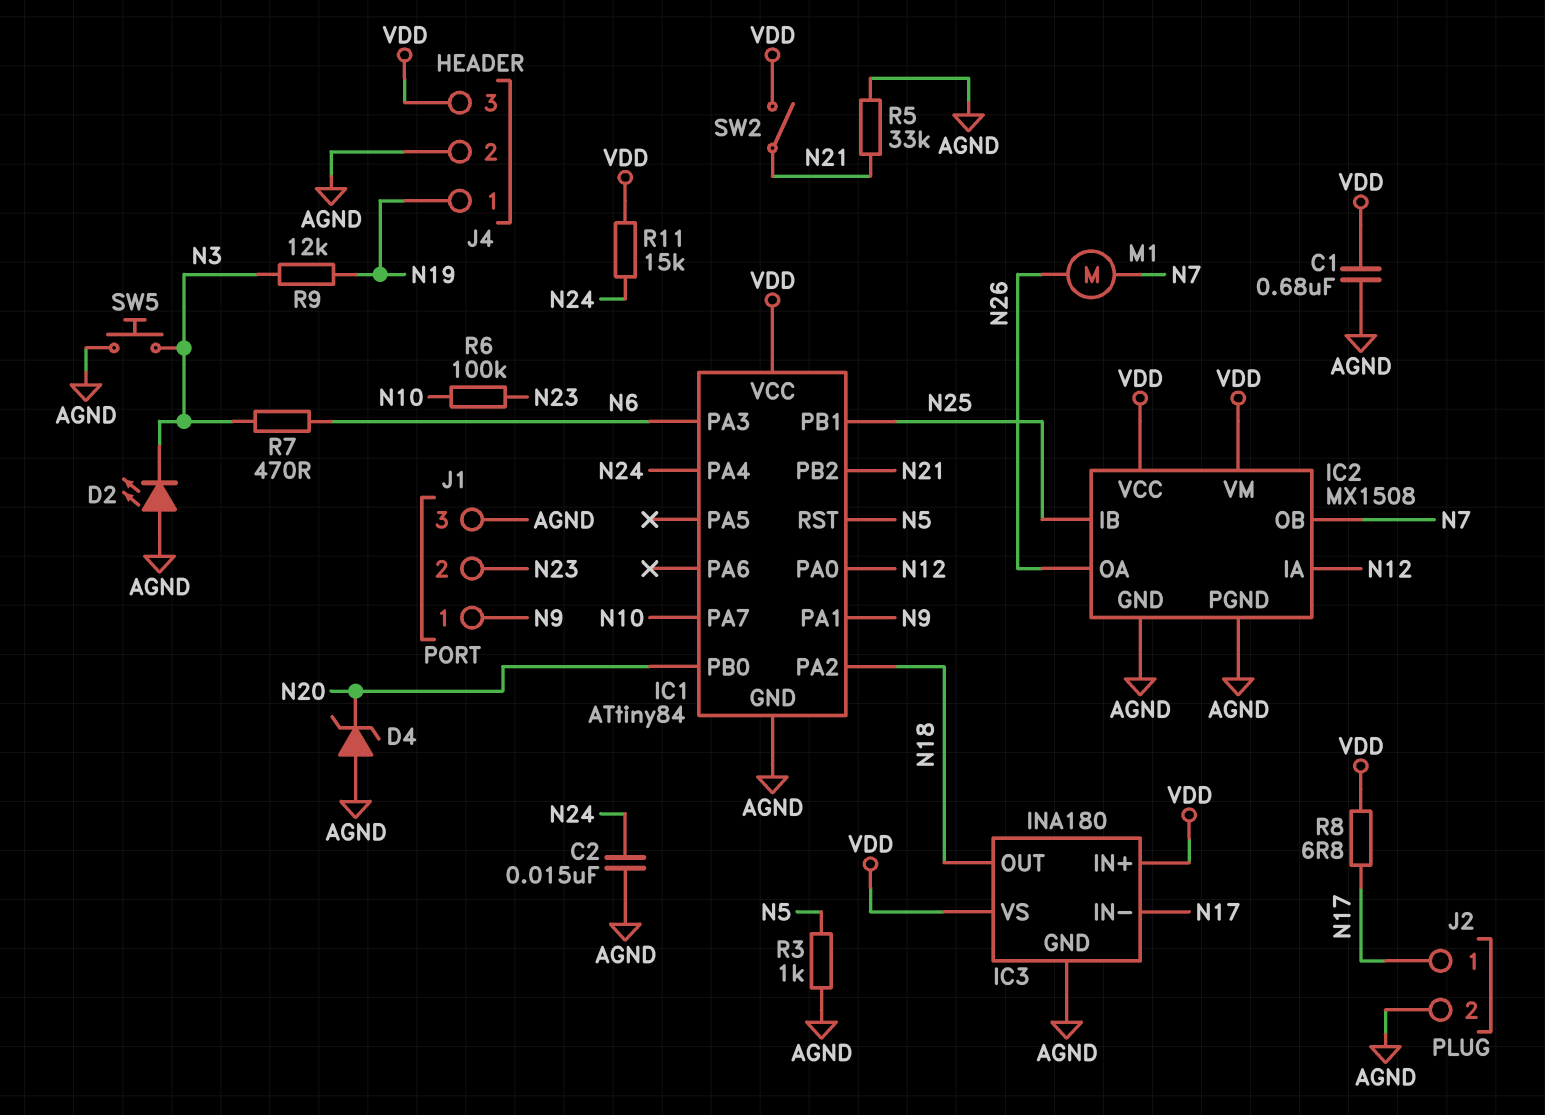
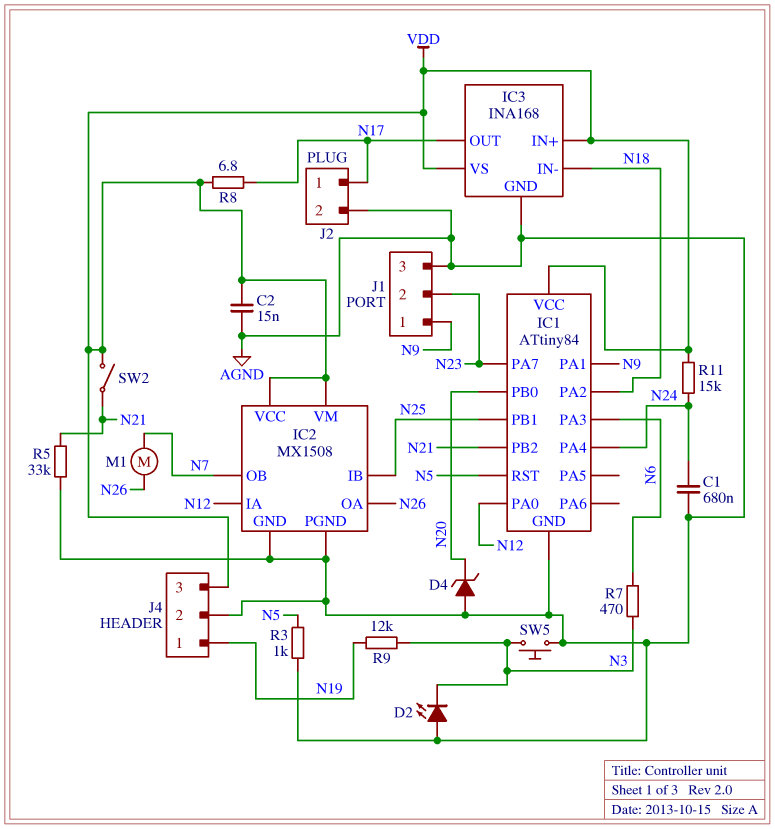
C1: 680nF (AGND, VDD) -> 680nF (AGND, N24)
C2: 15nF (AGND, N24) -> 15nF (AGND, VDD)
IC1 pin PA7: N10 -> N23
IC3: INA180 -> INA168
IC3 pin IN-: N17 -> N18
IC3 pin OUT: N18 -> N17
R6: 100k (N10, N23) -> none

